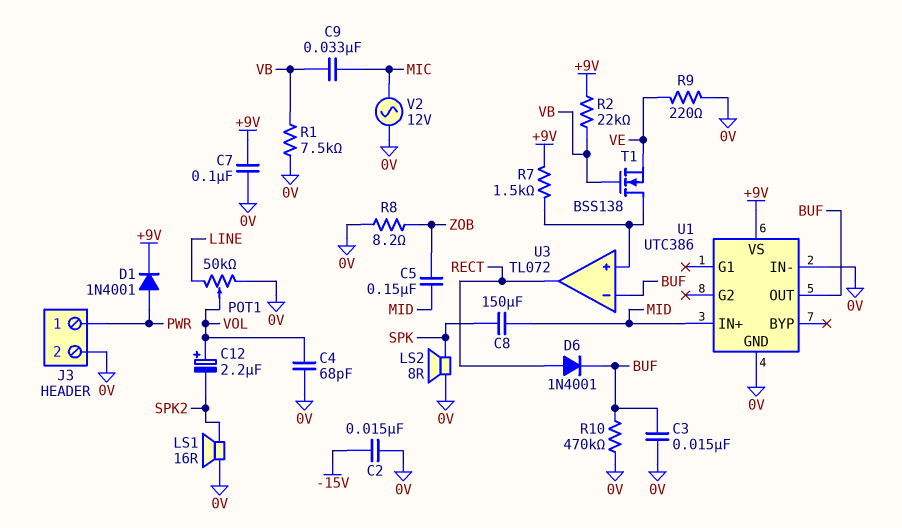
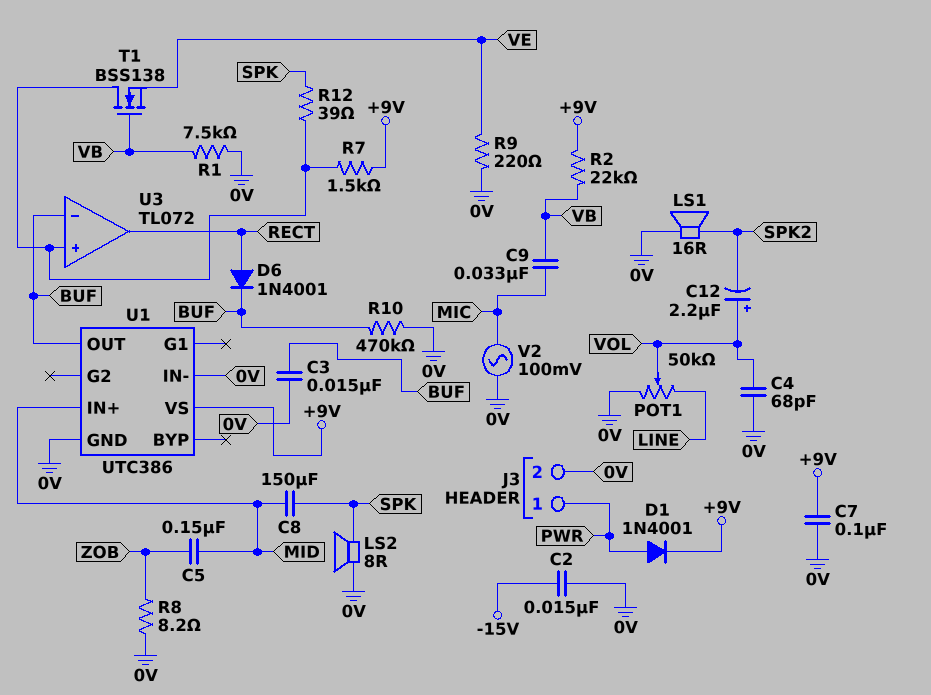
R12: none -> 39 (SPK, U3/in+)
V2: AC 12V (0V, MIC) -> AC 100mV (0V, MIC)

